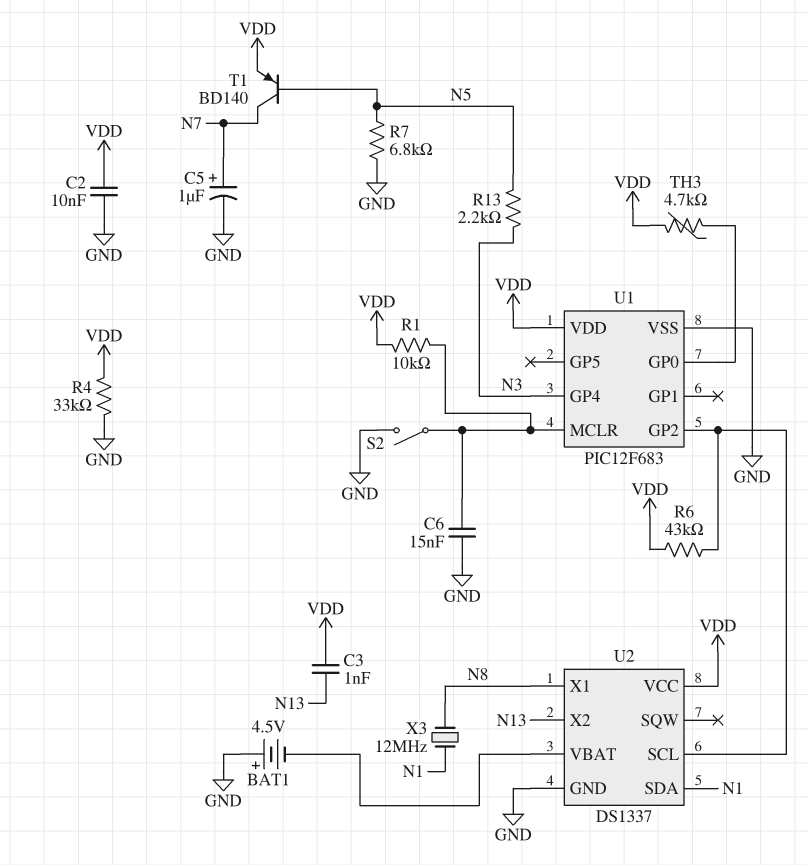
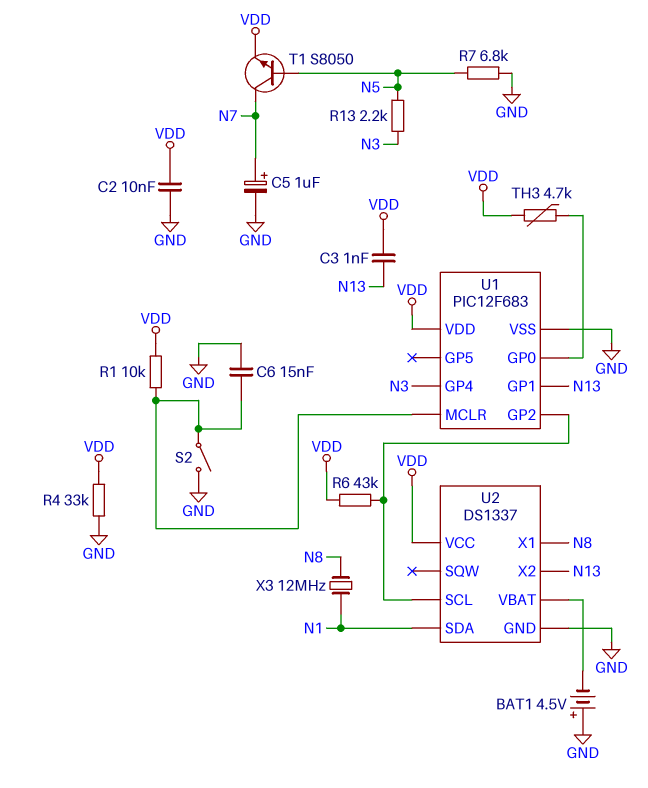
T1: PNP BD140 (B N5, C N7, E VDD) -> NPN S8050 (B N5, C N7, E VDD)
U1 pin GP1: none -> N13

